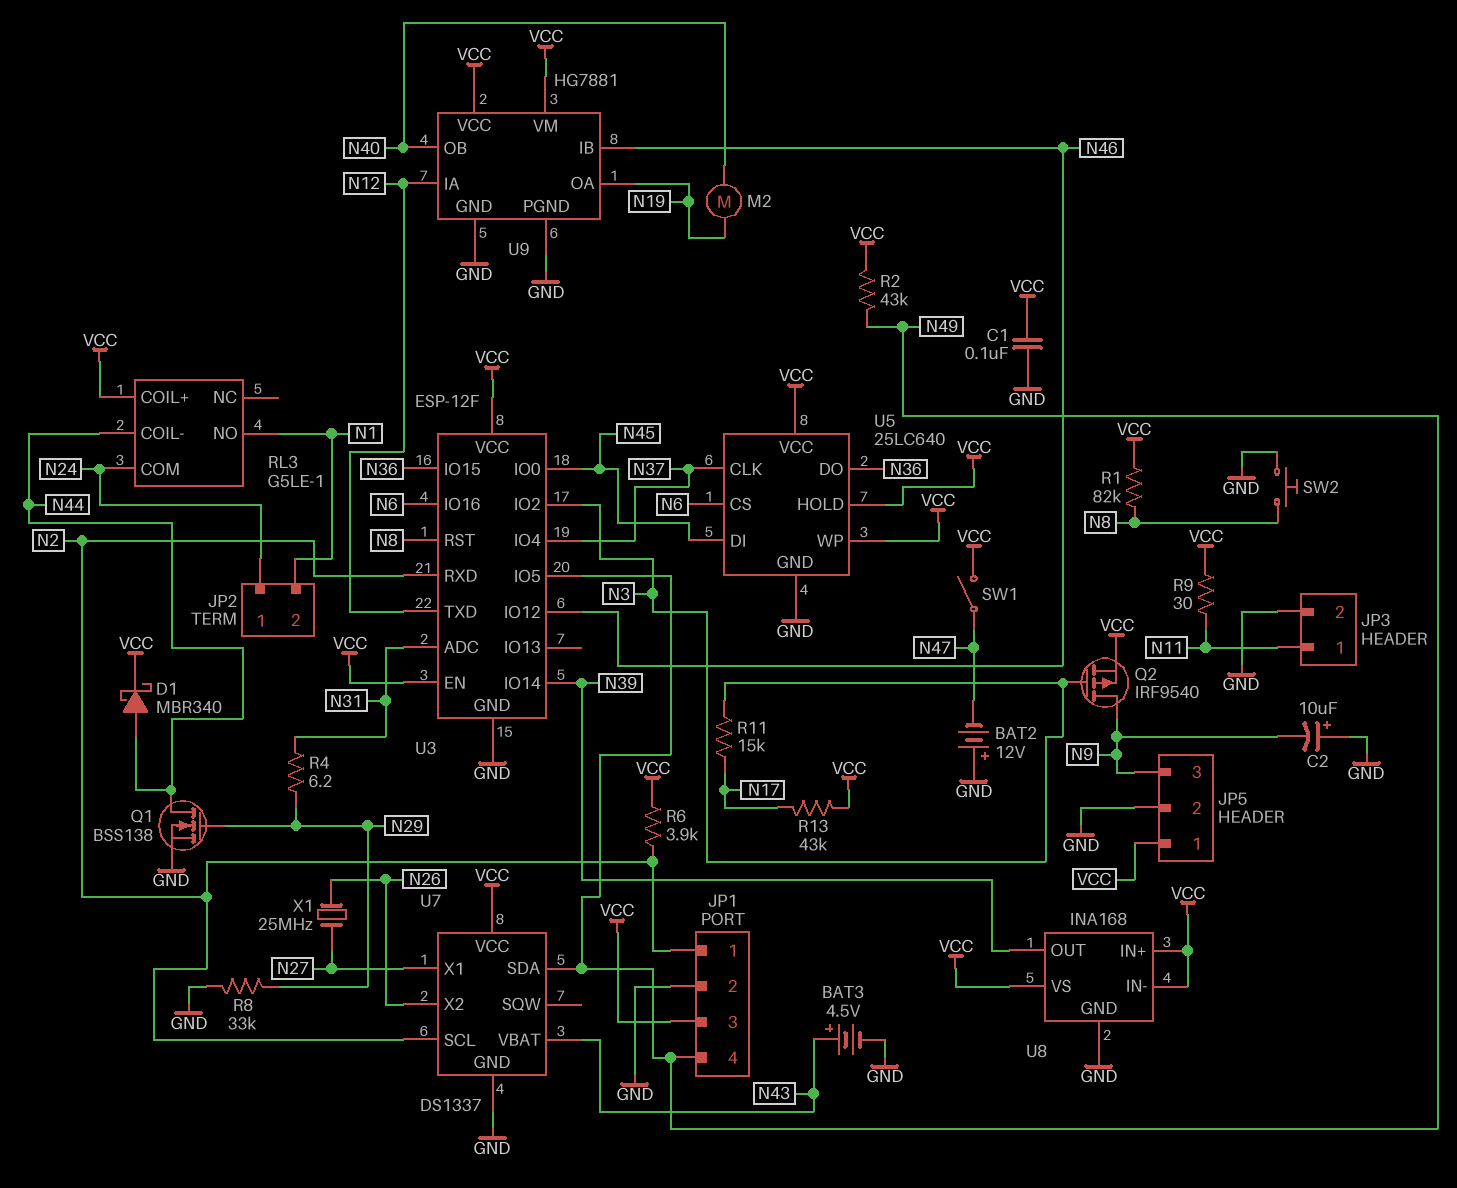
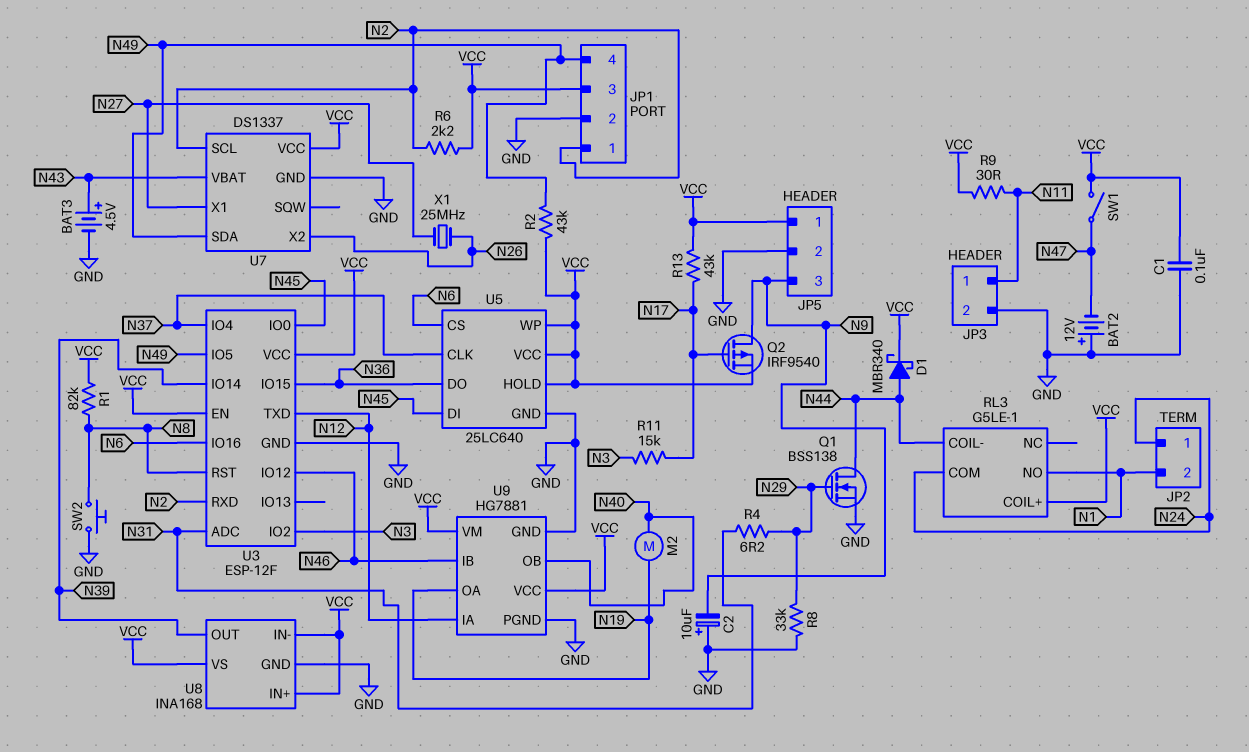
Q2: PMOS IRF9540 (G N3, D N9, S VCC) -> PMOS IRF9540 (G N17, D N9, S VCC)
R6: 3.9k (N2, VCC) -> 2.2k (N2, VCC)

